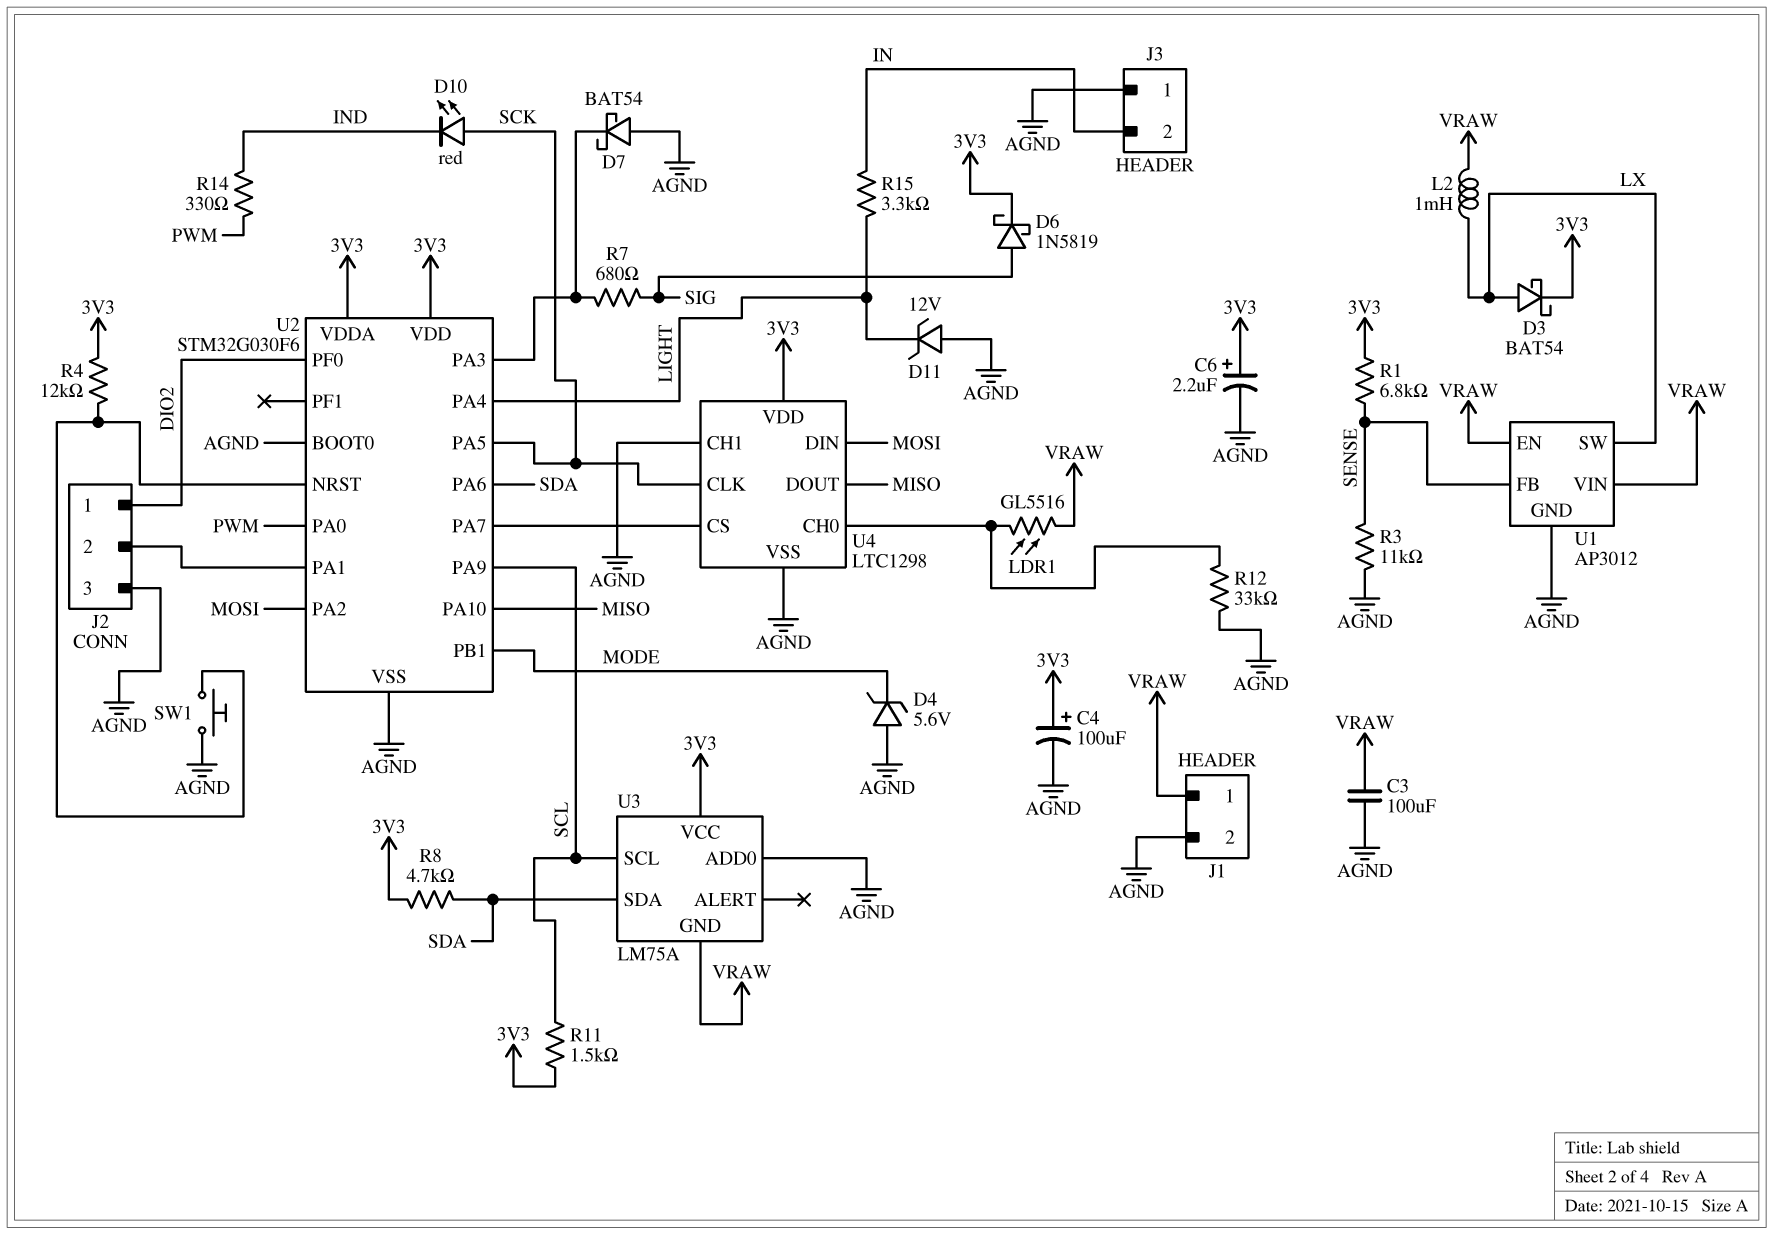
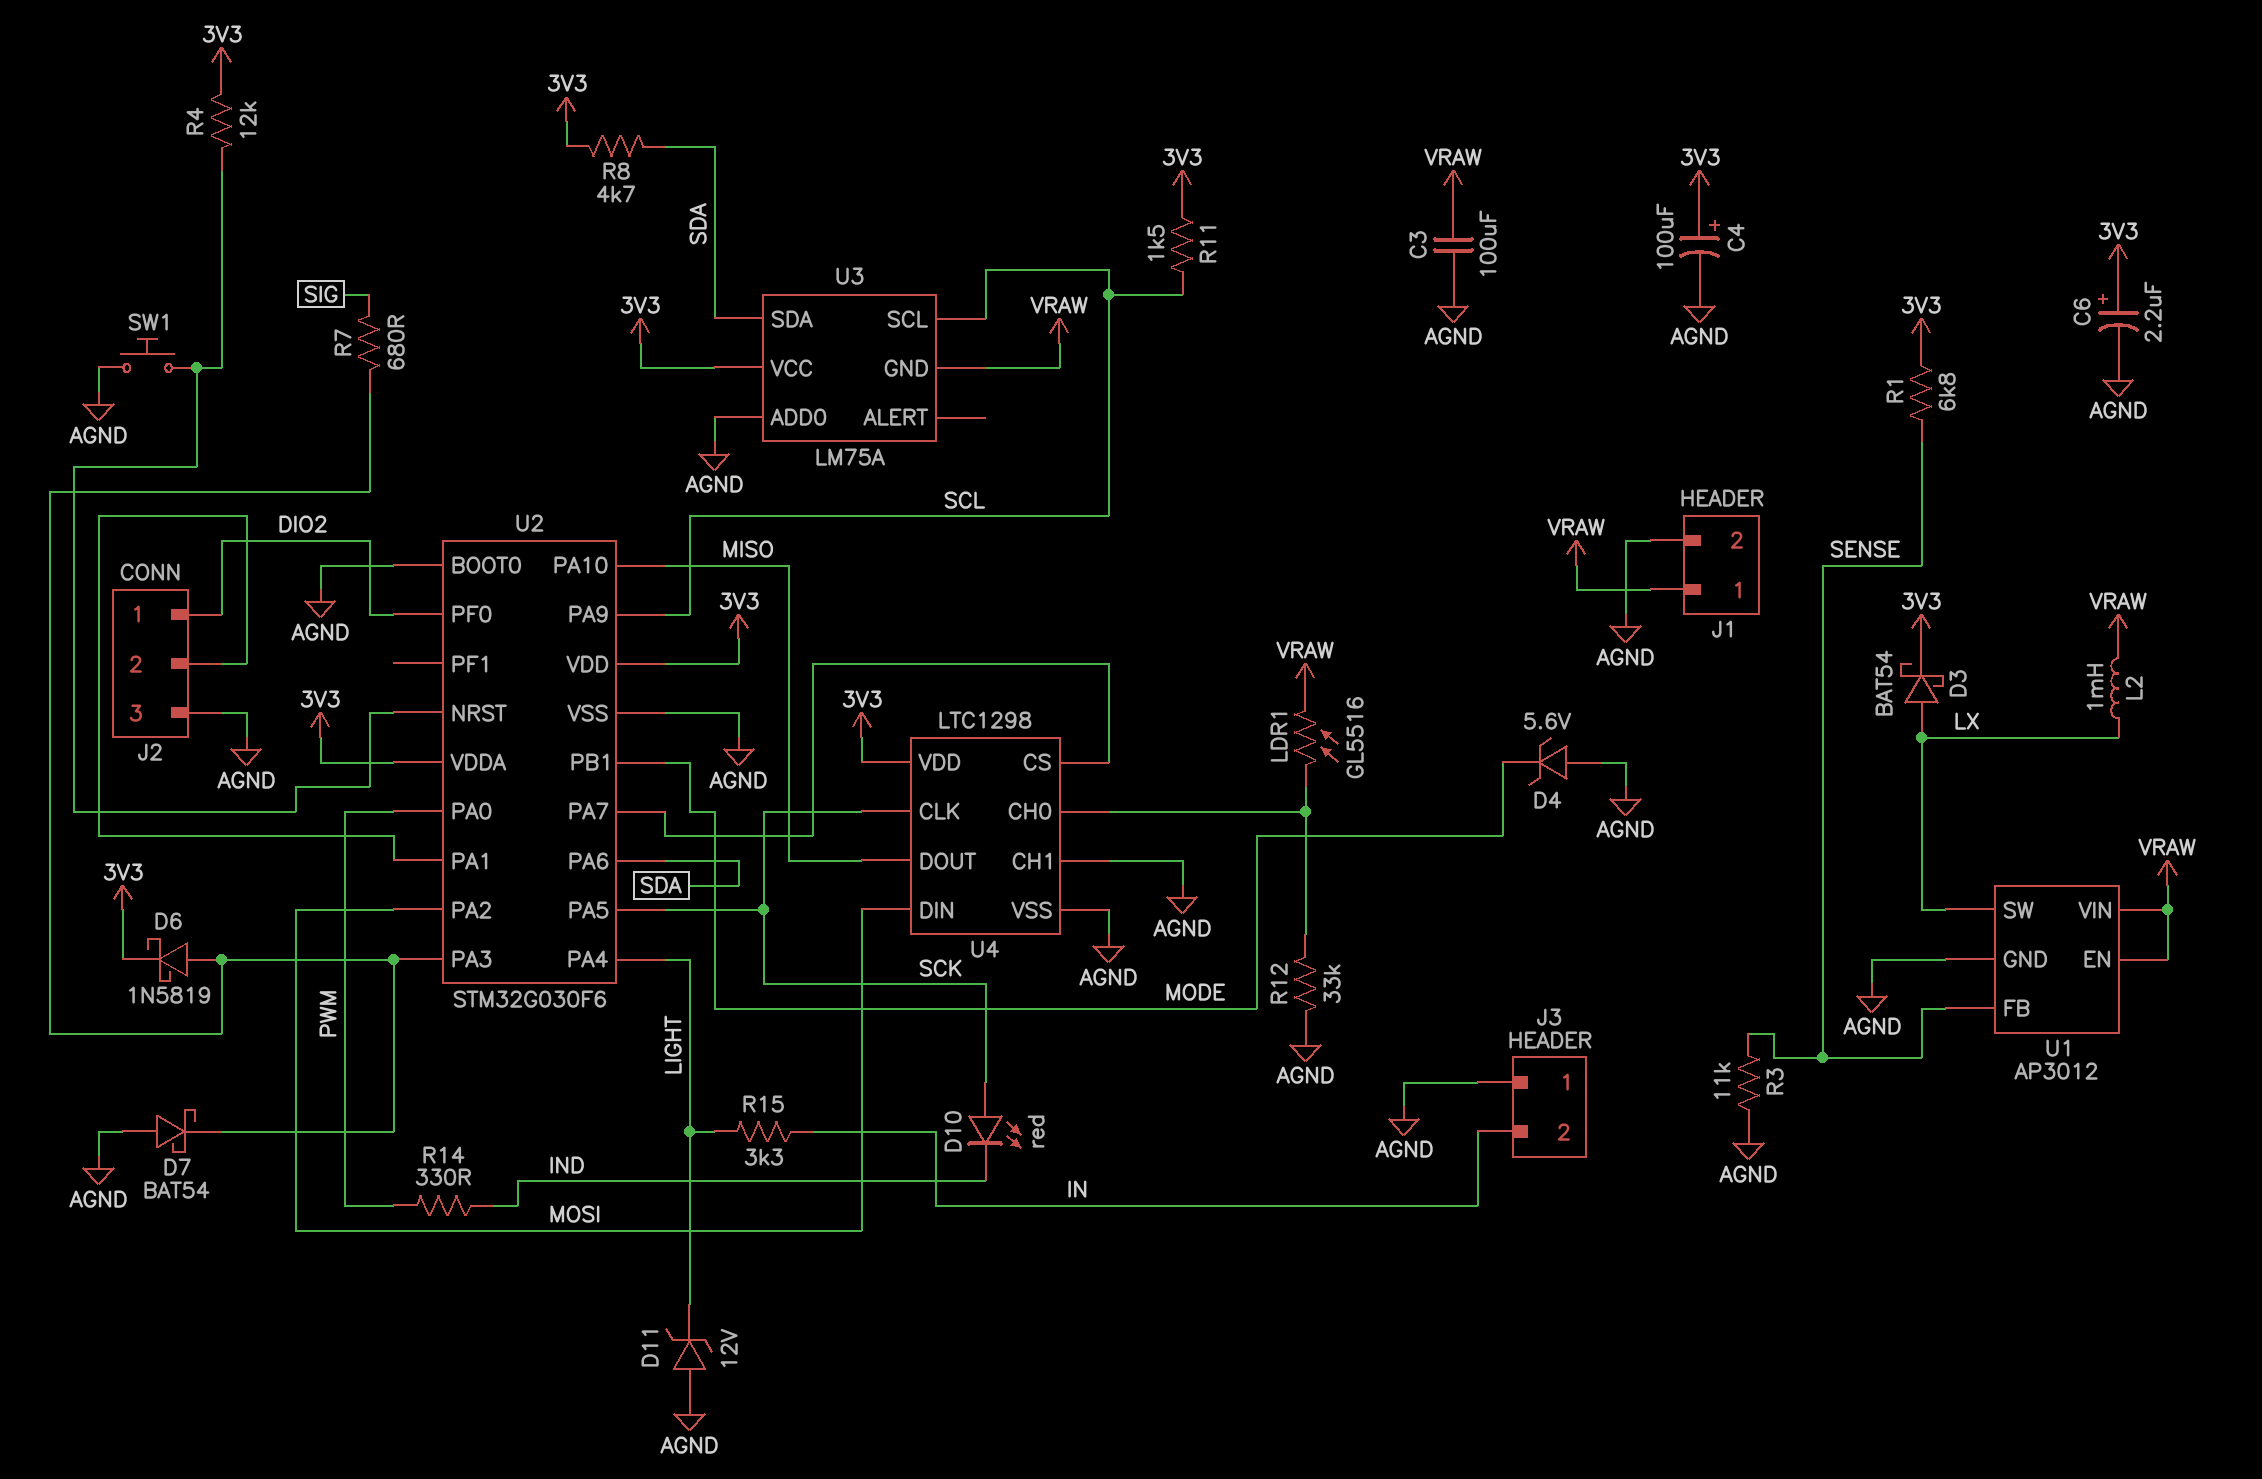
D6: schottky 1N5819 (A SIG, K 3V3) -> schottky 1N5819 (A U2/PA3, K 3V3)

